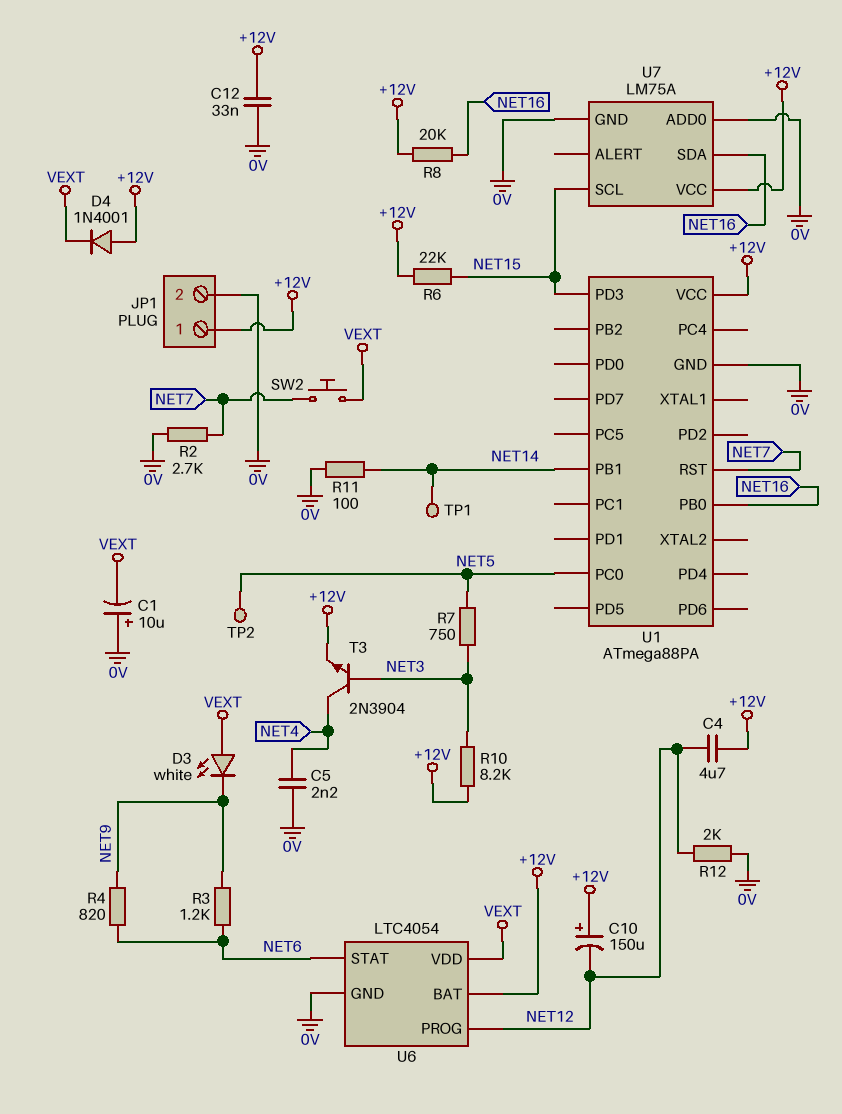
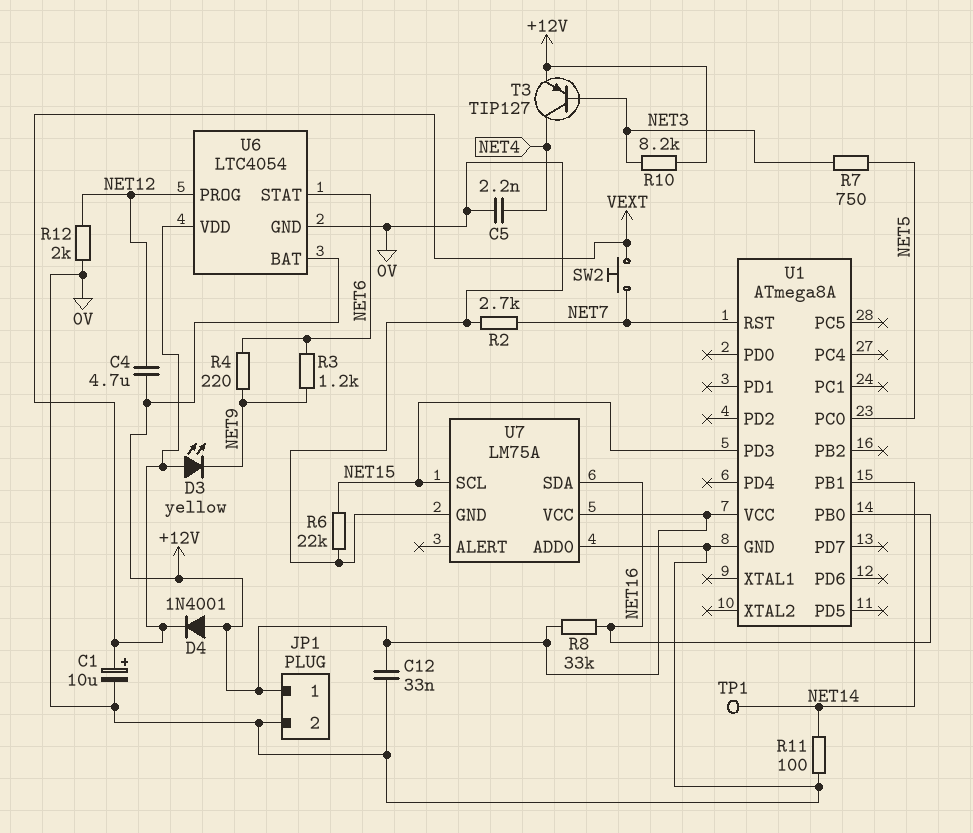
C1: 10uF (plus 0V, minus VEXT) -> 10uF (plus VEXT, minus 0V)
C10: 150uF (plus +12V, minus NET12) -> none
D3: LED white (A VEXT, K NET9) -> LED yellow (A VEXT, K NET9)
R4: 820 (NET6, NET9) -> 220 (NET6, NET9)
R6: 22k (+12V, NET15) -> 22k (0V, NET15)
R8: 20k (+12V, NET16) -> 33k (+12V, NET16)
T3: NPN 2N3904 (B NET3, C NET4, E +12V) -> PNP TIP127 (B NET3, C NET4, E +12V)
TP2: test point (NET5) -> none
U1: ATmega88PA -> ATmega8A

